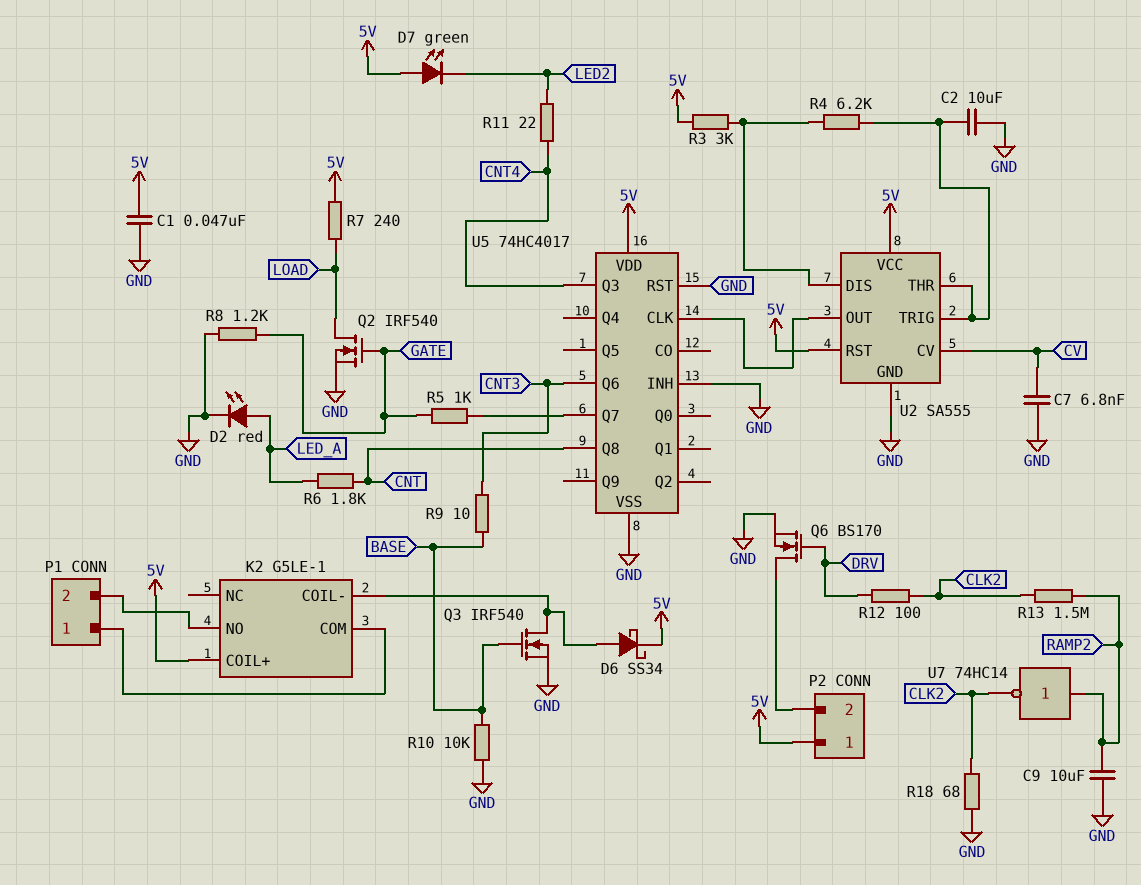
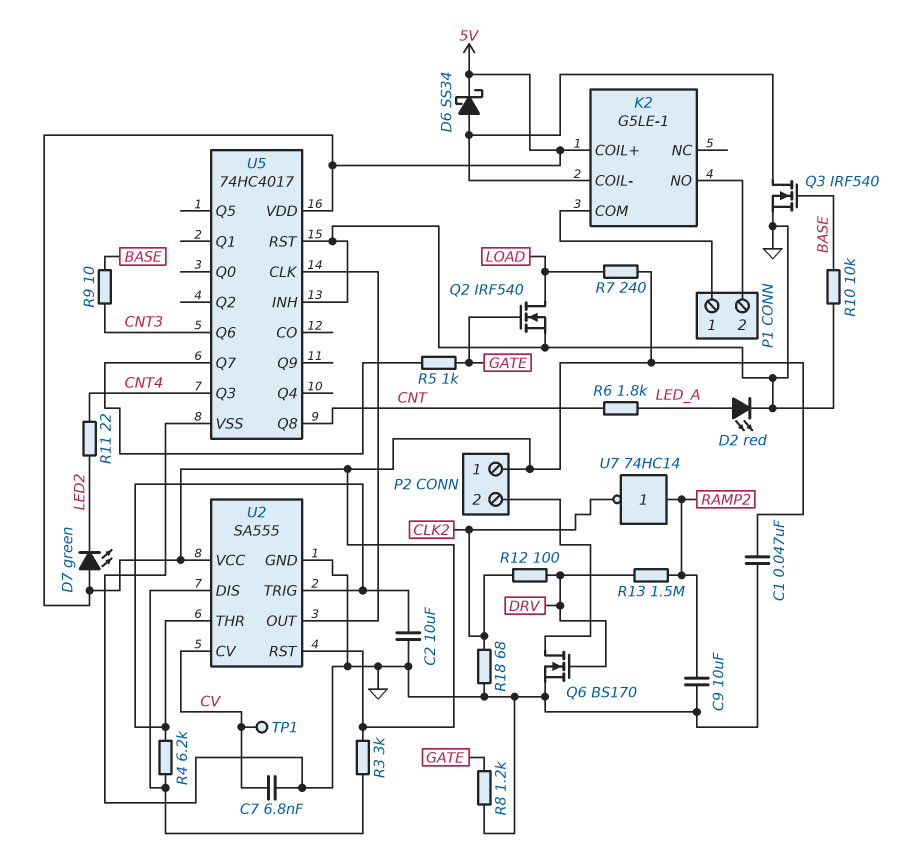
R13: 1.5M (CLK2, RAMP2) -> 1.5M (DRV, RAMP2)
TP1: none -> test point (CV)

